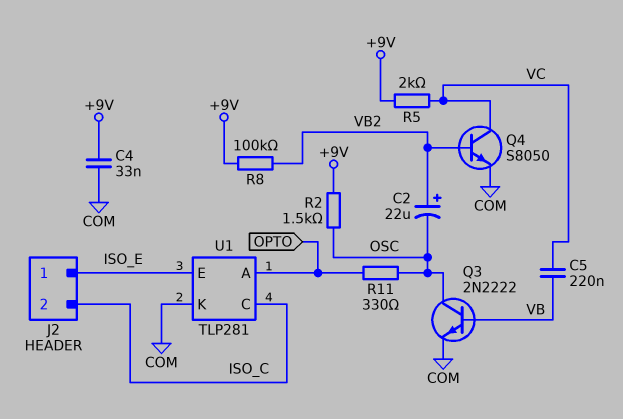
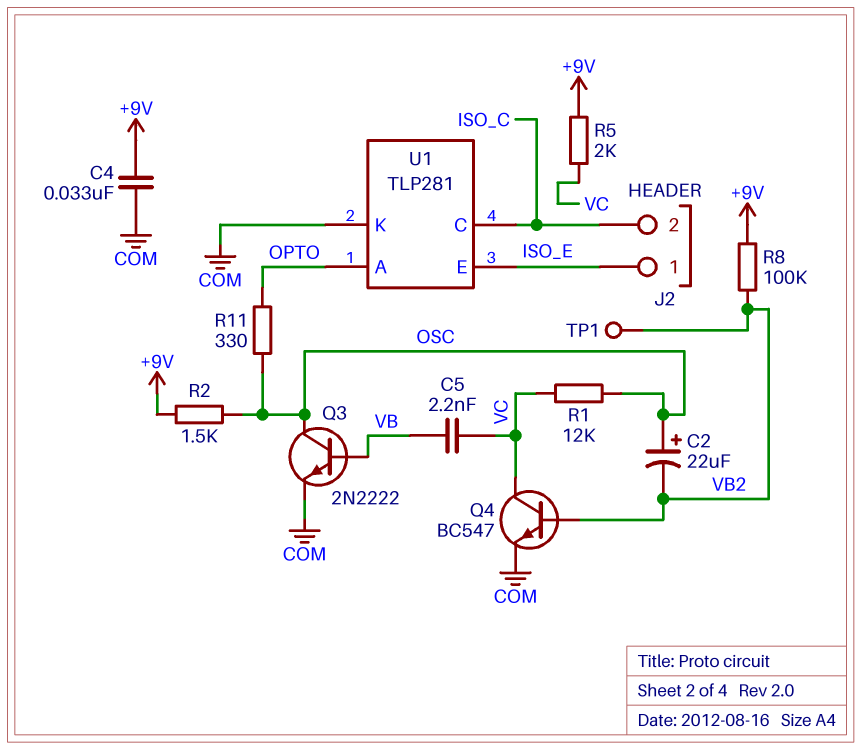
C2: 22uF (plus VB2, minus OSC) -> 22uF (plus OSC, minus VB2)
C5: 220nF (VB, VC) -> 2.2nF (VB, VC)
Q4: NPN S8050 (B VB2, C VC, E COM) -> NPN BC547 (B VB2, C VC, E COM)
R1: none -> 12k (OSC, VC)
TP1: none -> test point (VB2)

